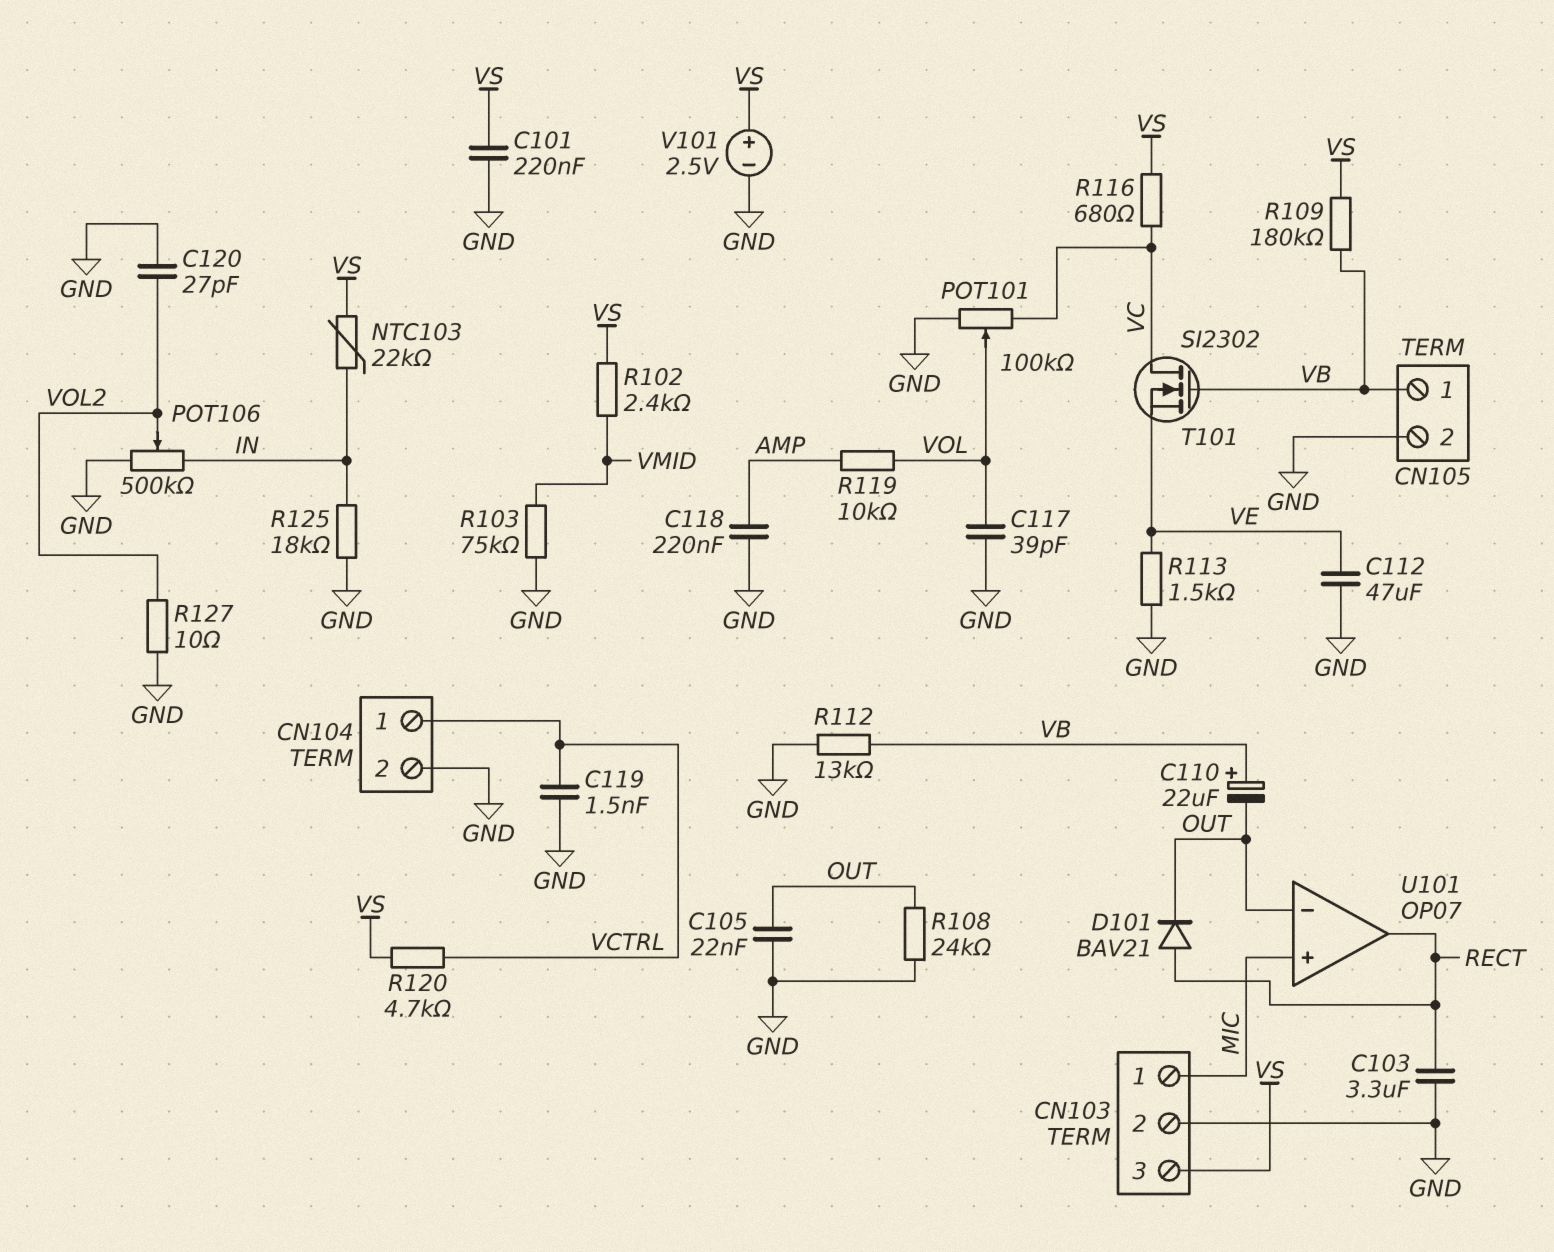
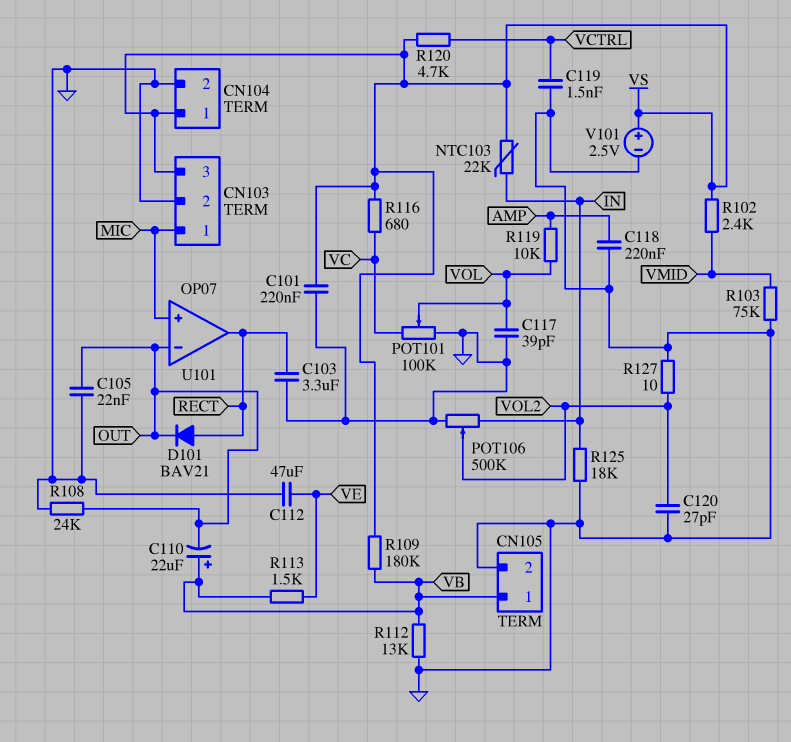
CN104 pin 1: VCTRL -> VS
R113: 1.5k (GND, VE) -> 1.5k (VB, VE)
T101: NMOS SI2302 (G VB, D VC, S VE) -> none

